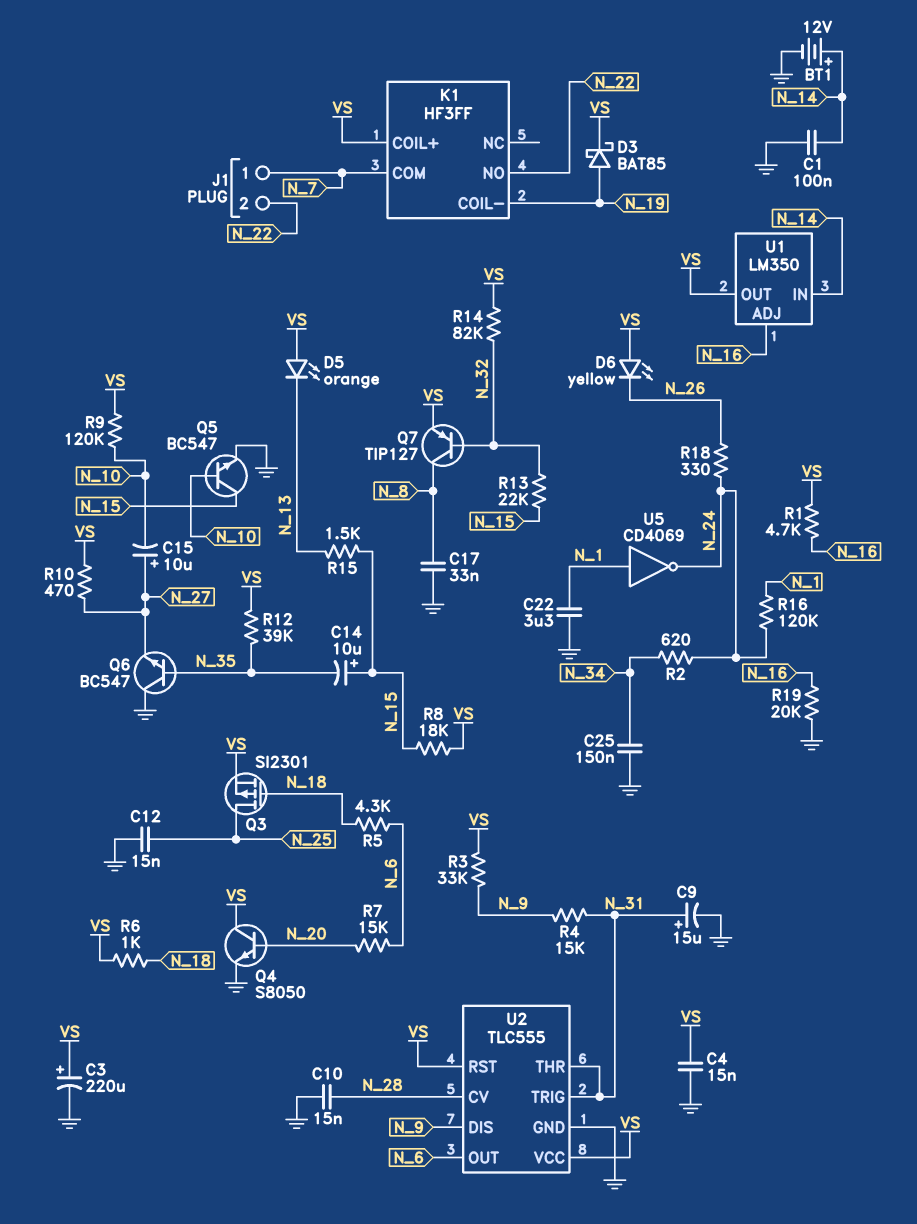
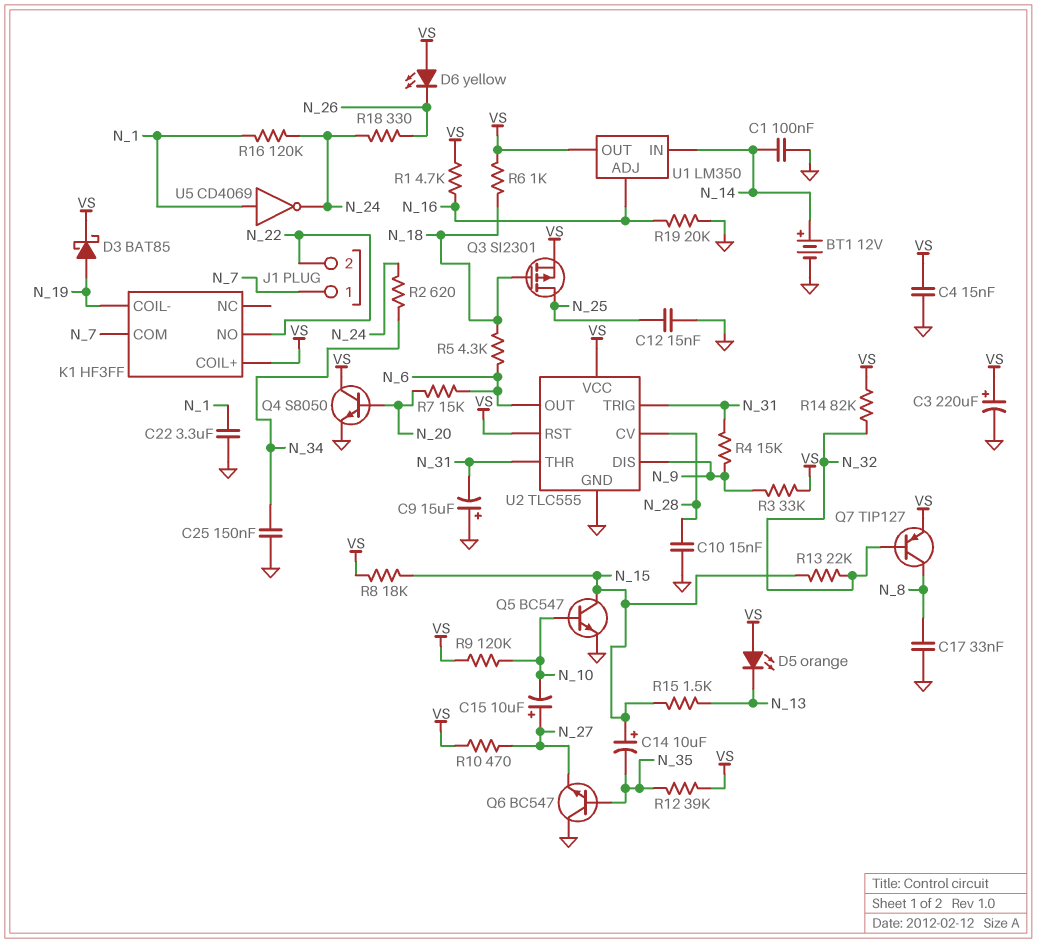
C9: 15uF (plus N_31, minus GND) -> 15uF (plus GND, minus N_31)

